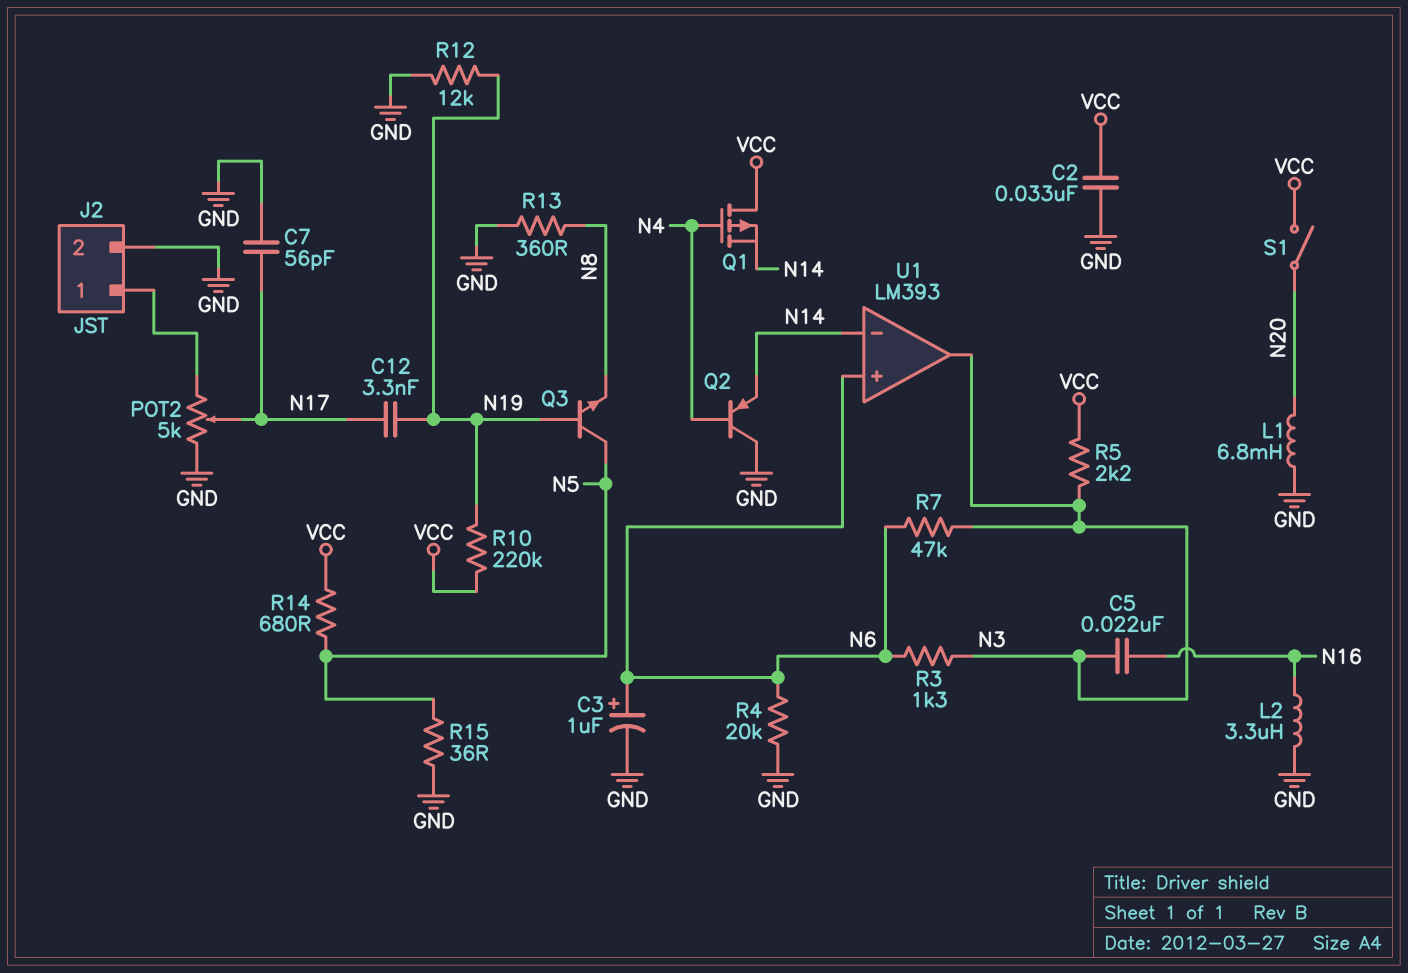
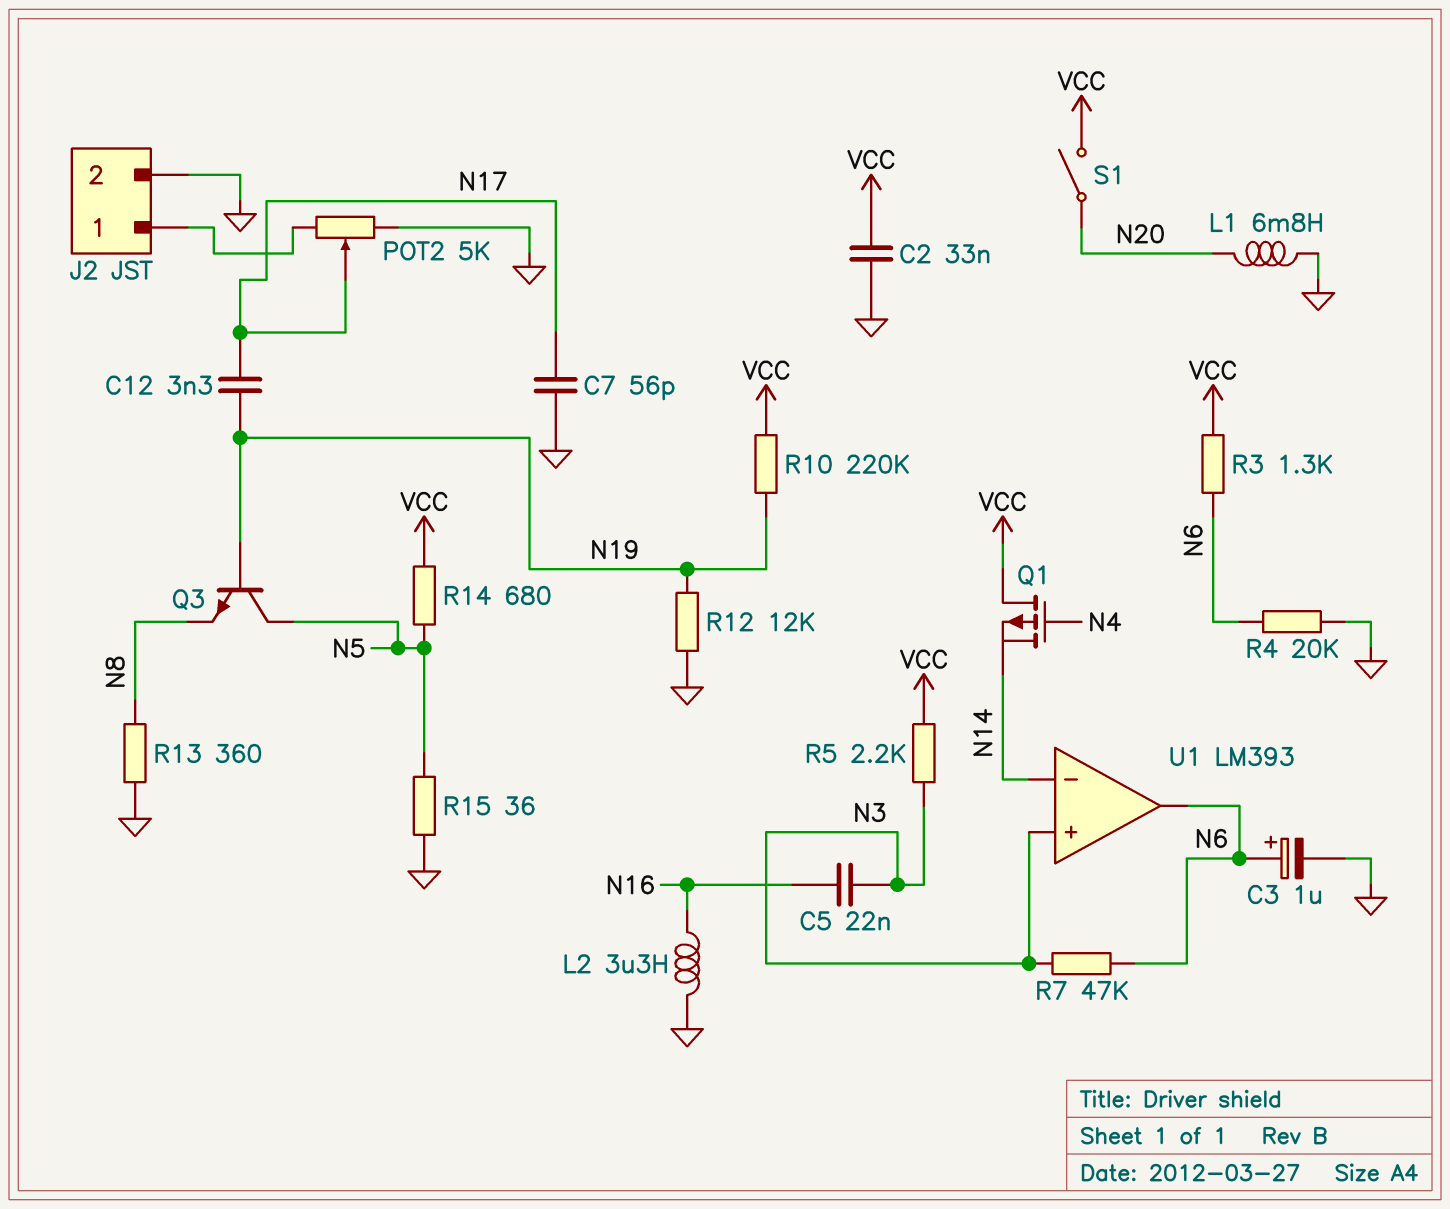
Q2: PNP (B N4, C GND, E N14) -> none
R3: 1.3k (N3, N6) -> 1.3k (N6, VCC)
U1 pin in+: N6 -> N3
U1 pin out: N3 -> N6

